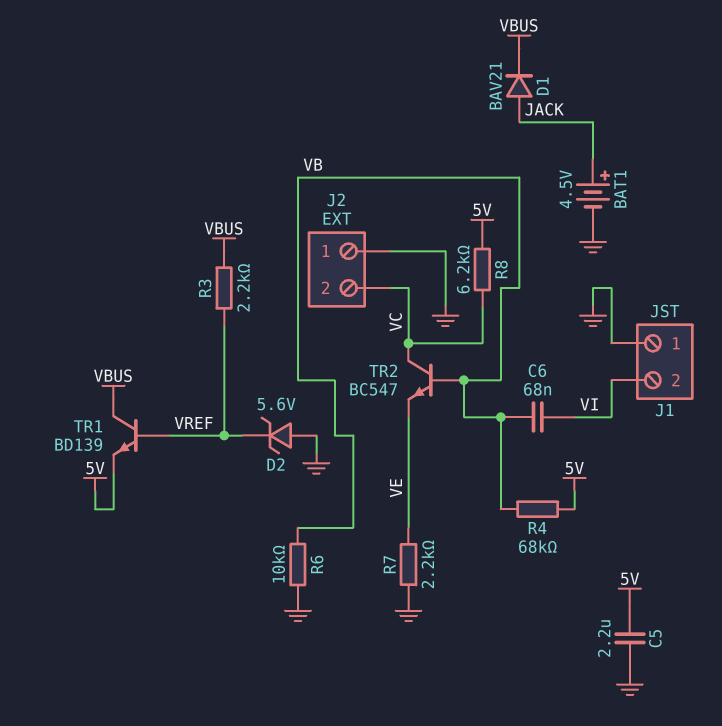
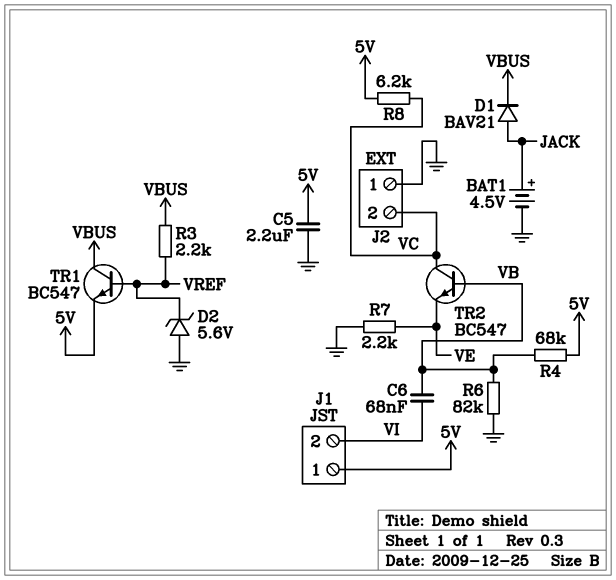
J1 pin 1: GND -> 5V
R6: 10k (GND, VB) -> 82k (GND, VB)
TR1: NPN BD139 (B VREF, C VBUS, E 5V) -> NPN BC547 (B VREF, C VBUS, E 5V)

